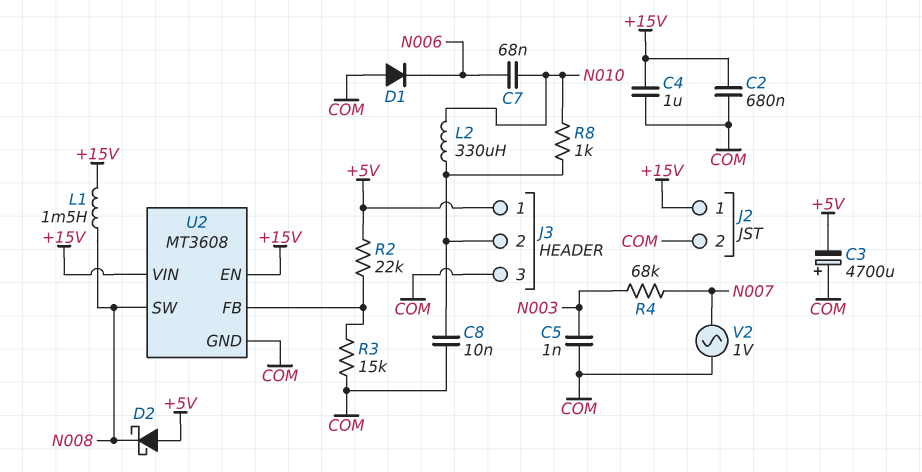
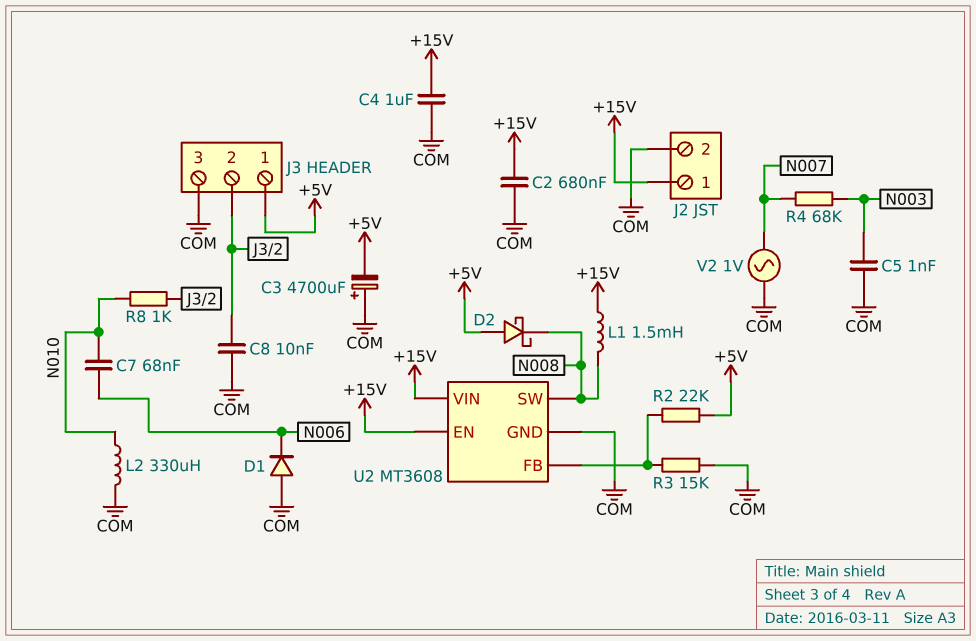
L2: 330uH (J3/2, N010) -> 330uH (COM, N010)

